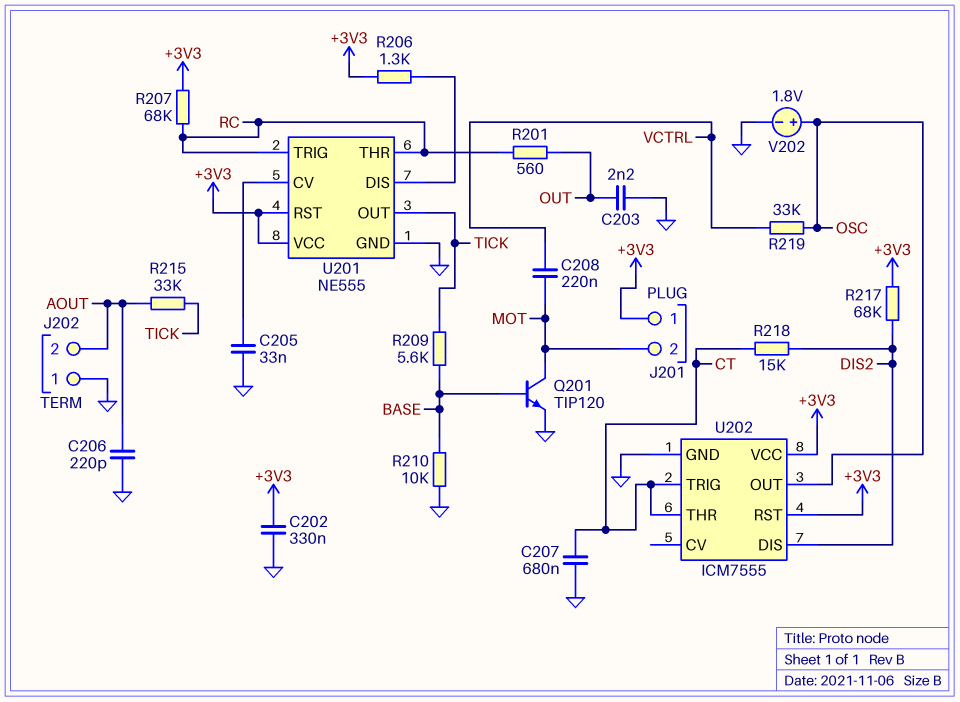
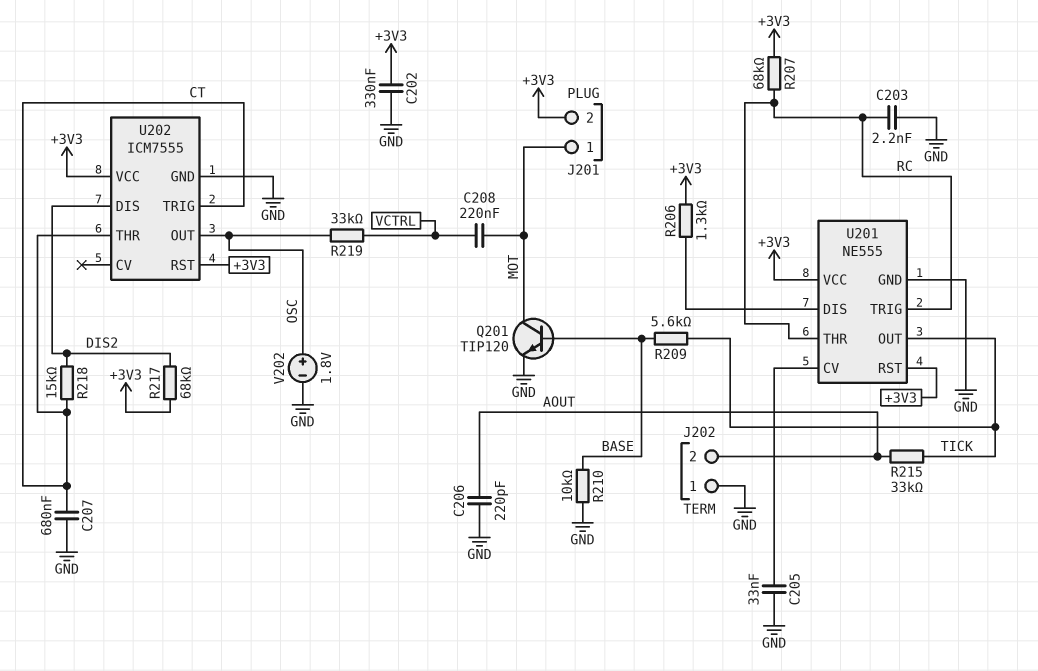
C203: 2.2nF (GND, OUT) -> 2.2nF (GND, RC)
J201 pin 1: +3V3 -> MOT
J201 pin 2: MOT -> +3V3
R201: 560 (OUT, RC) -> none

